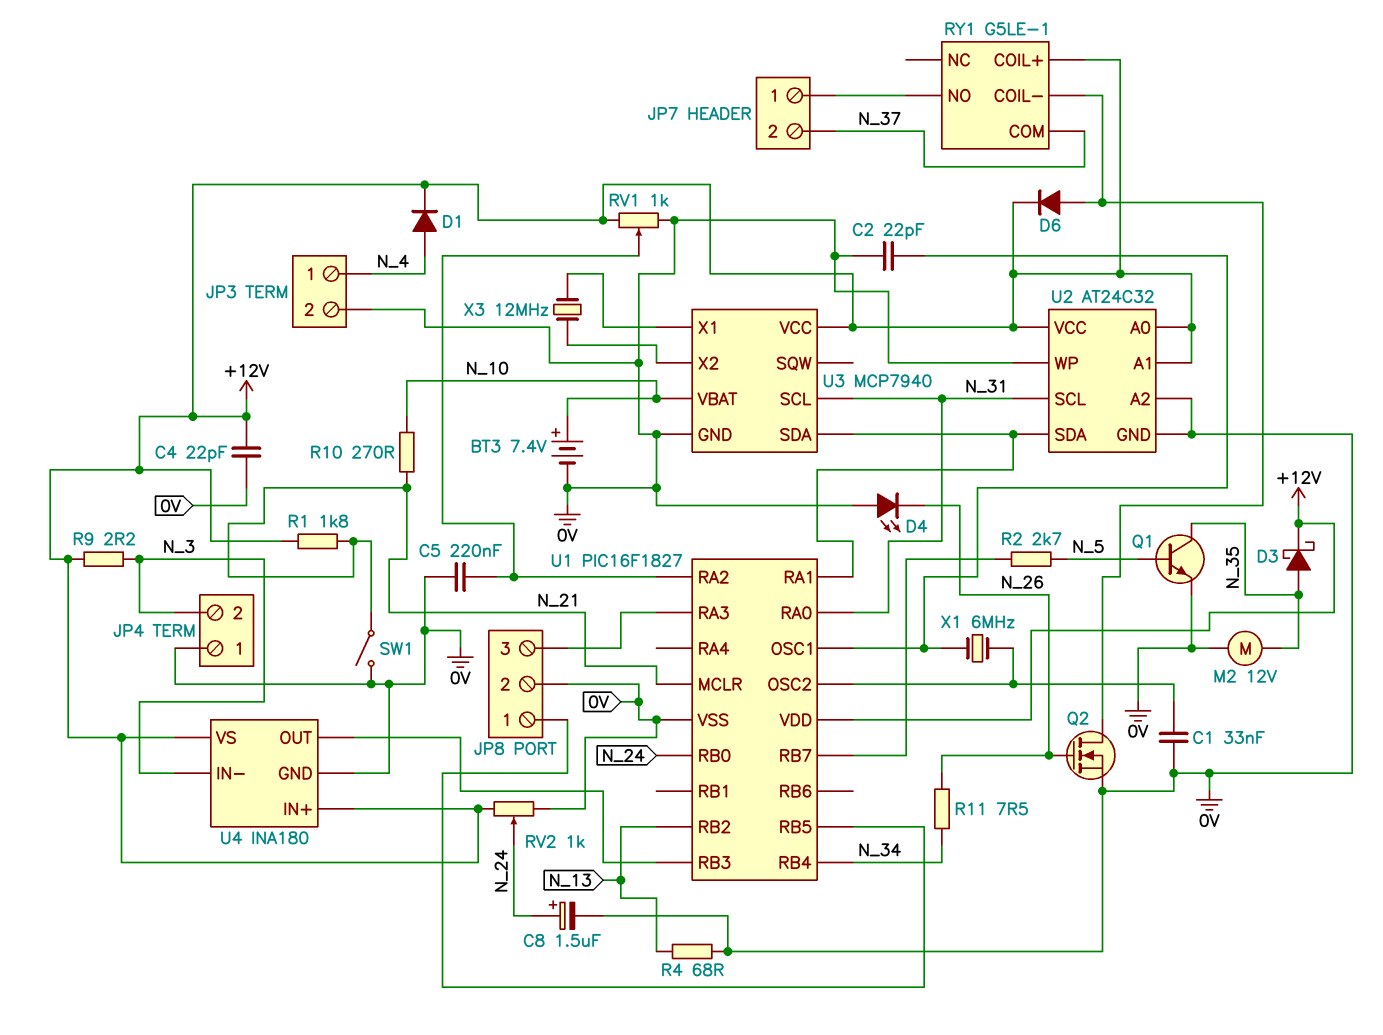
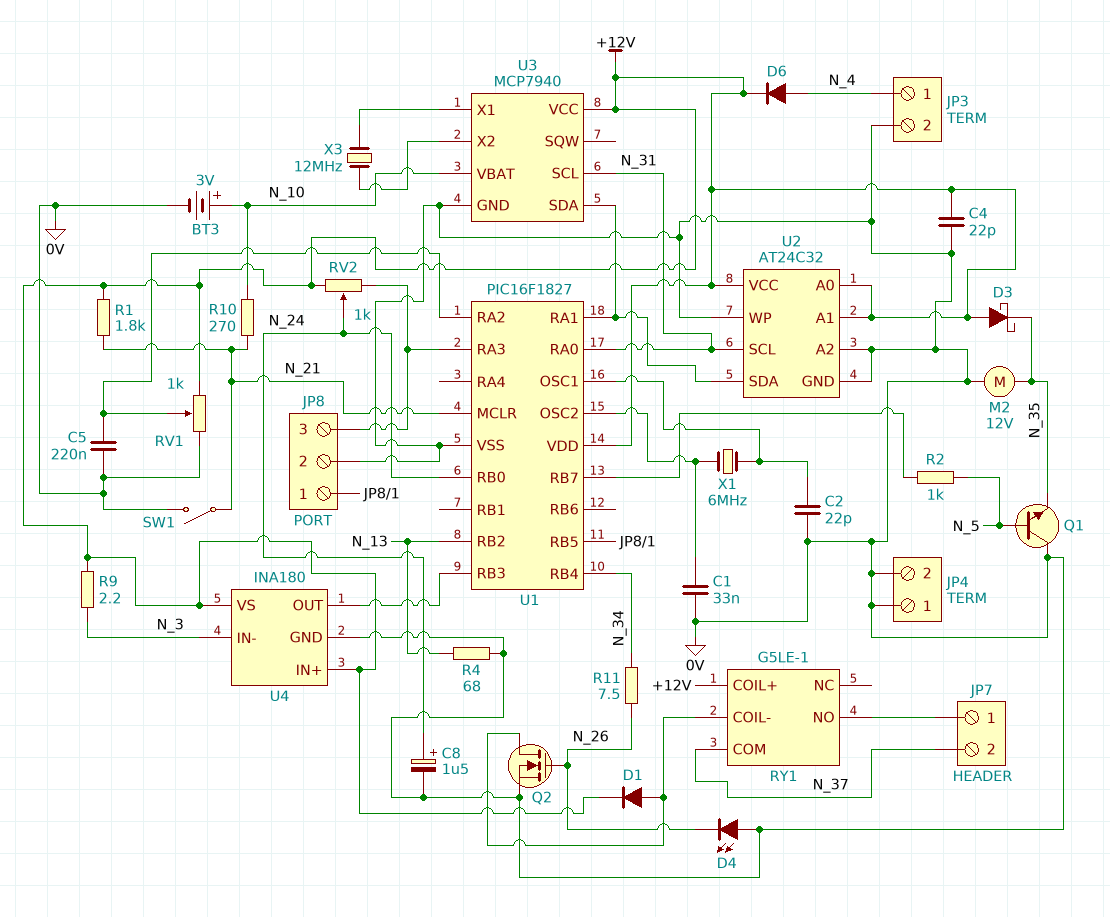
BT3: 7.4V (plus N_10, minus 0V) -> 3V (plus N_10, minus 0V)
D1: diode (A N_4, K +12V) -> diode (A RY1/COIL-, K +12V)
D3: schottky (A N_35, K +12V) -> schottky (A +12V, K N_35)
D6: diode (A RY1/COIL-, K +12V) -> diode (A N_4, K +12V)
JP4 pin 2: N_3 -> 0V
Q1: NPN (B N_5, C N_35, E 0V) -> NPN (B N_5, C 0V, E N_35)
R2: 2.7k (N_5, U1/RB7) -> 1k (N_5, U1/RB7)
RV2: 1k (+12V, 0V, wiper N_24) -> 1k (+12V, JP8/3, wiper N_24)

